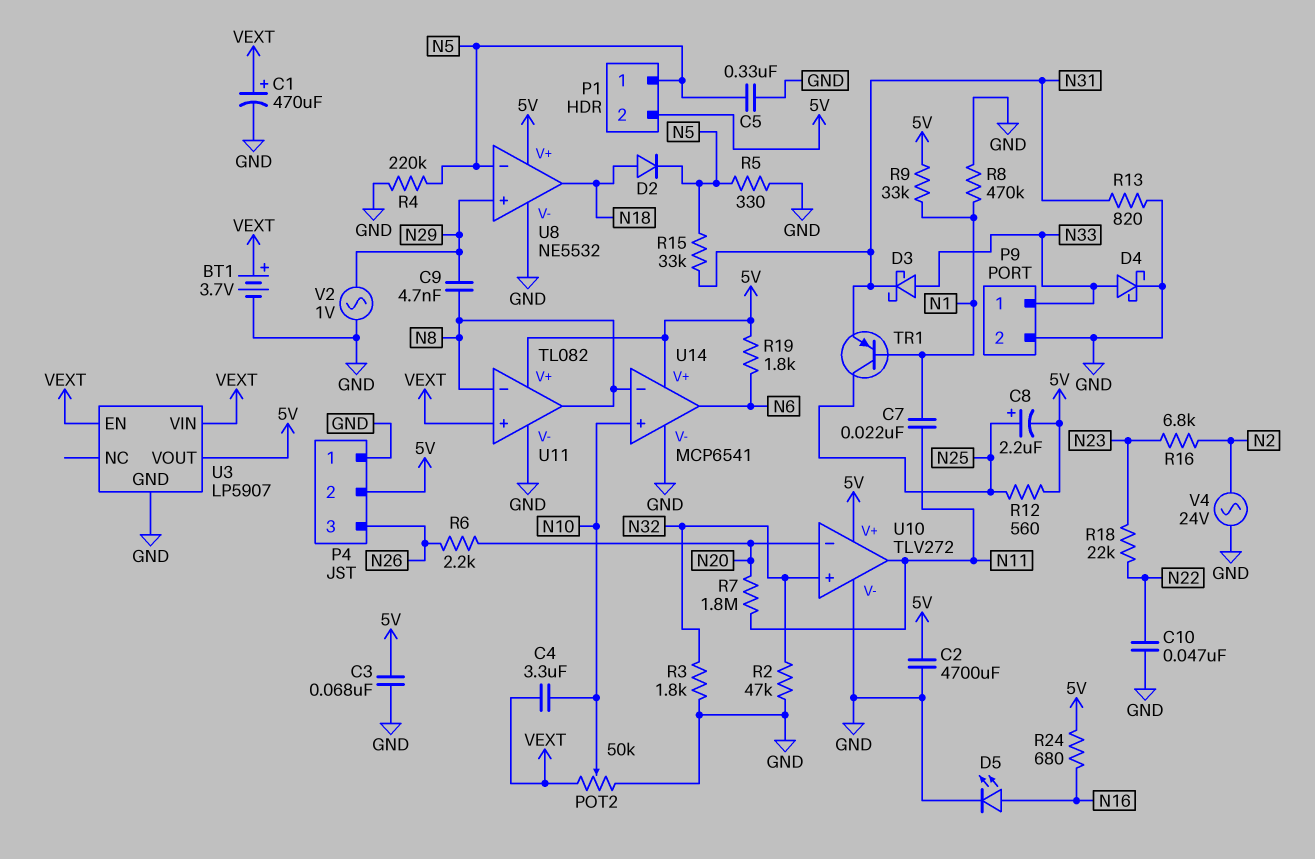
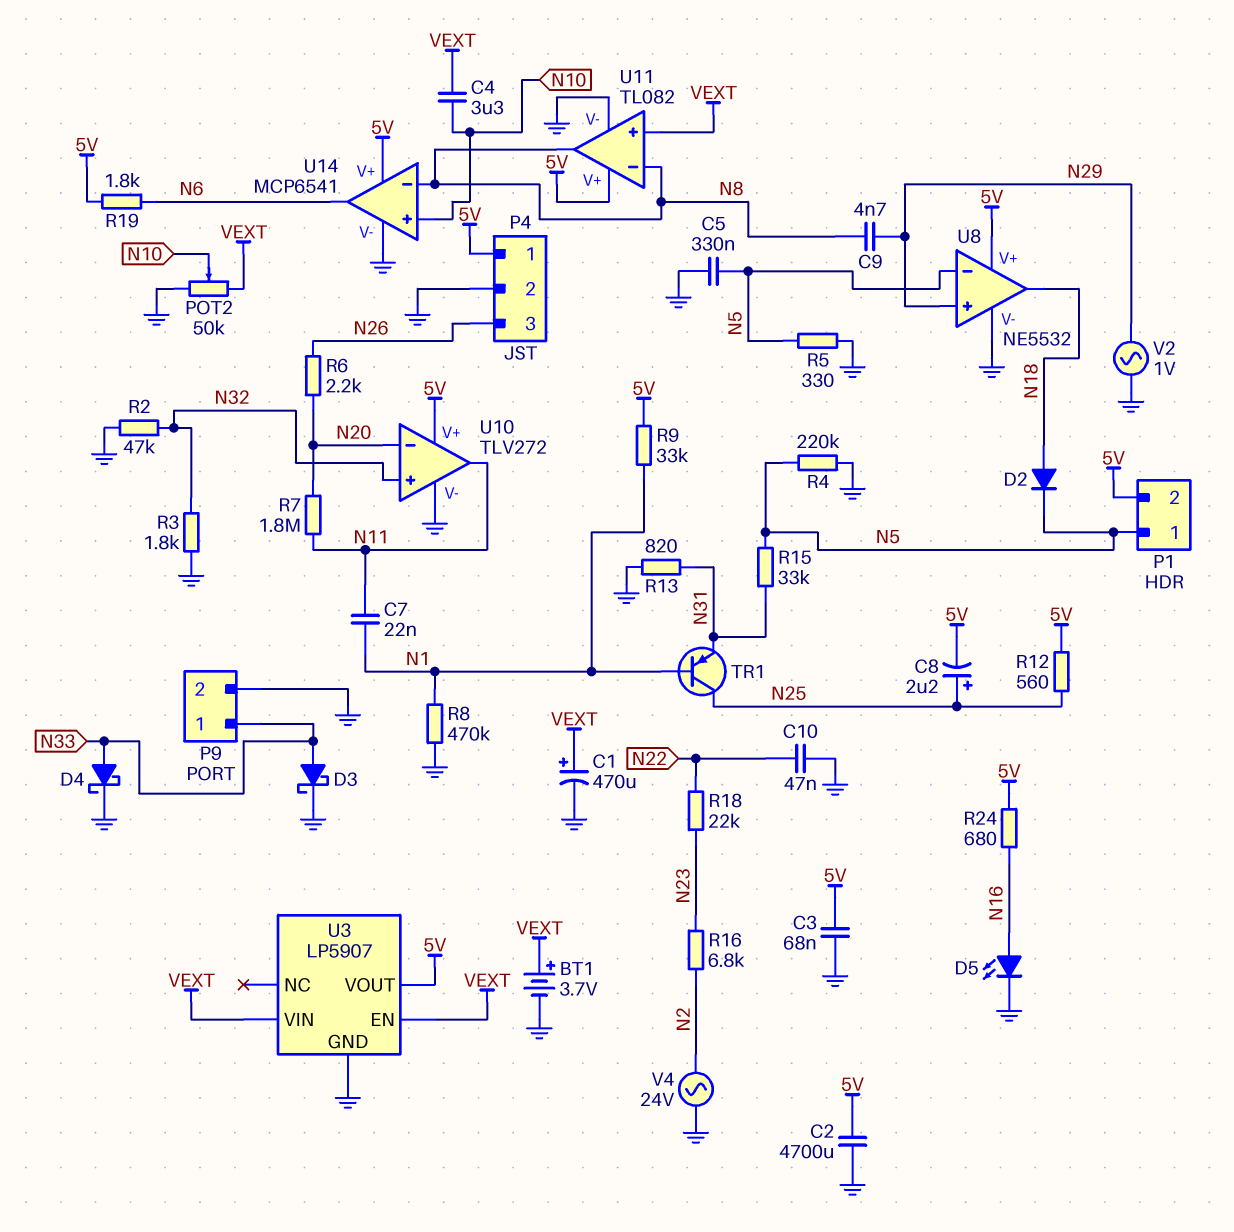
D3: schottky (A N33, K N31) -> schottky (A N33, K GND)
P4 pin 1: GND -> 5V
P4 pin 2: 5V -> GND

